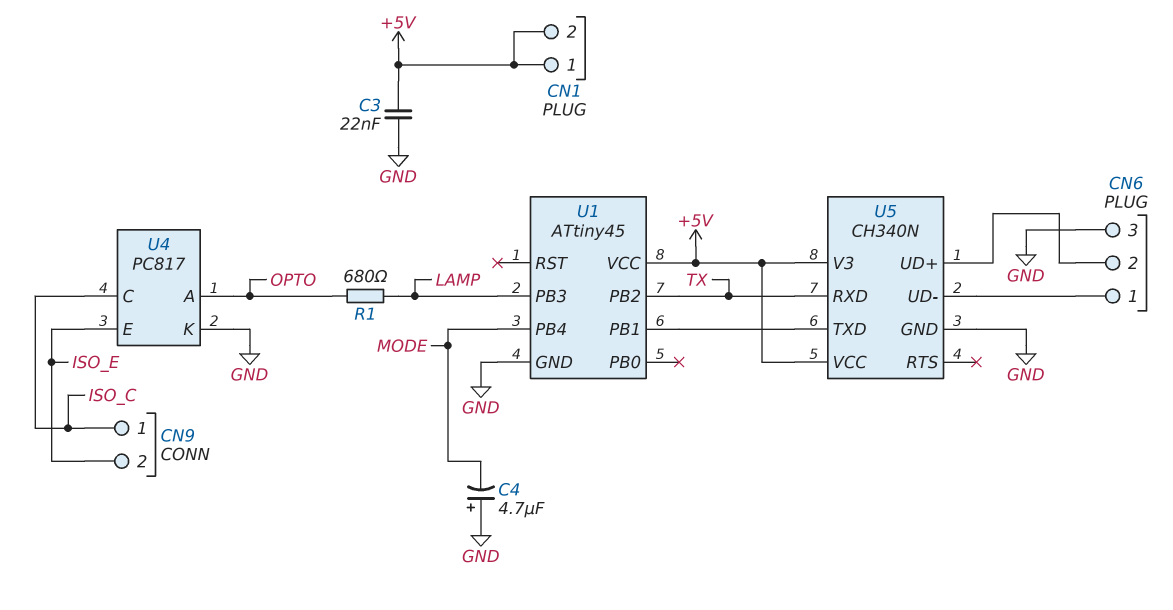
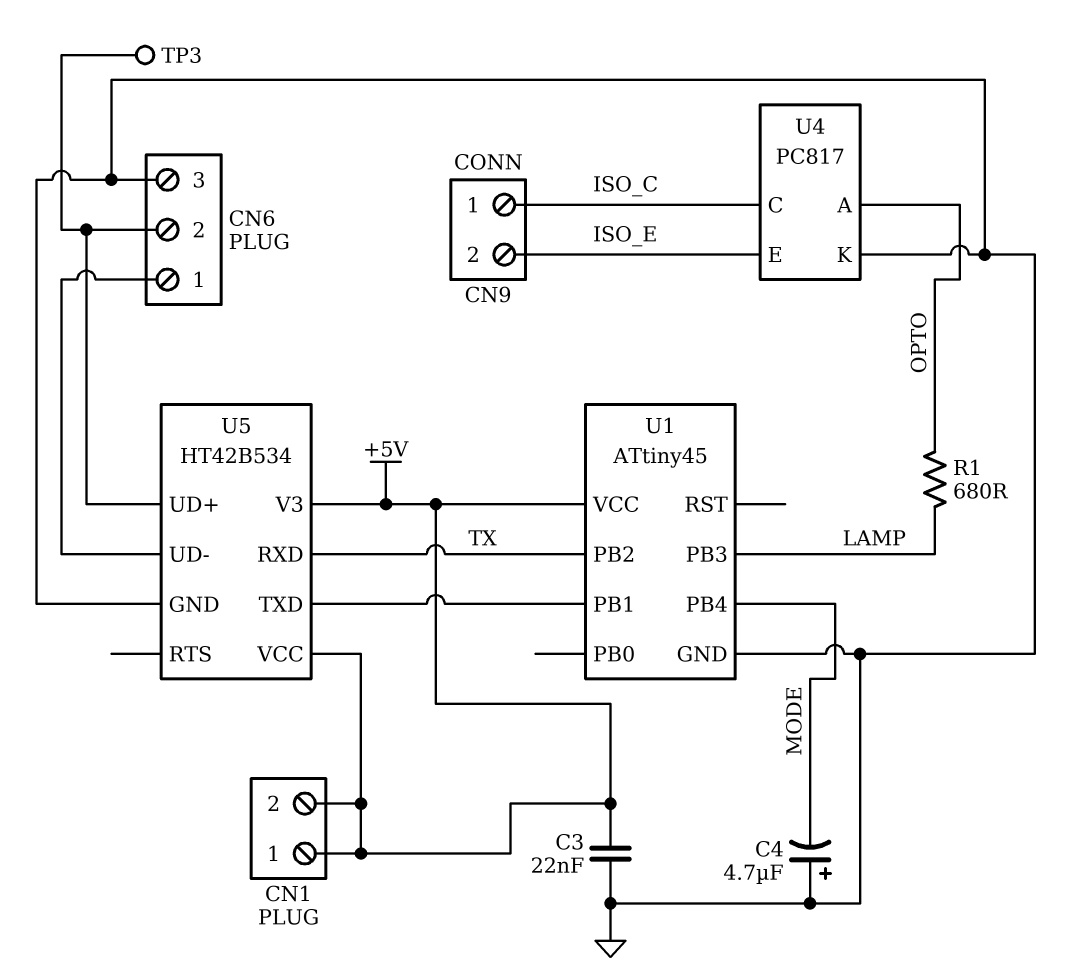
TP3: none -> test point (CN6/2)
U5: CH340N -> HT42B534

